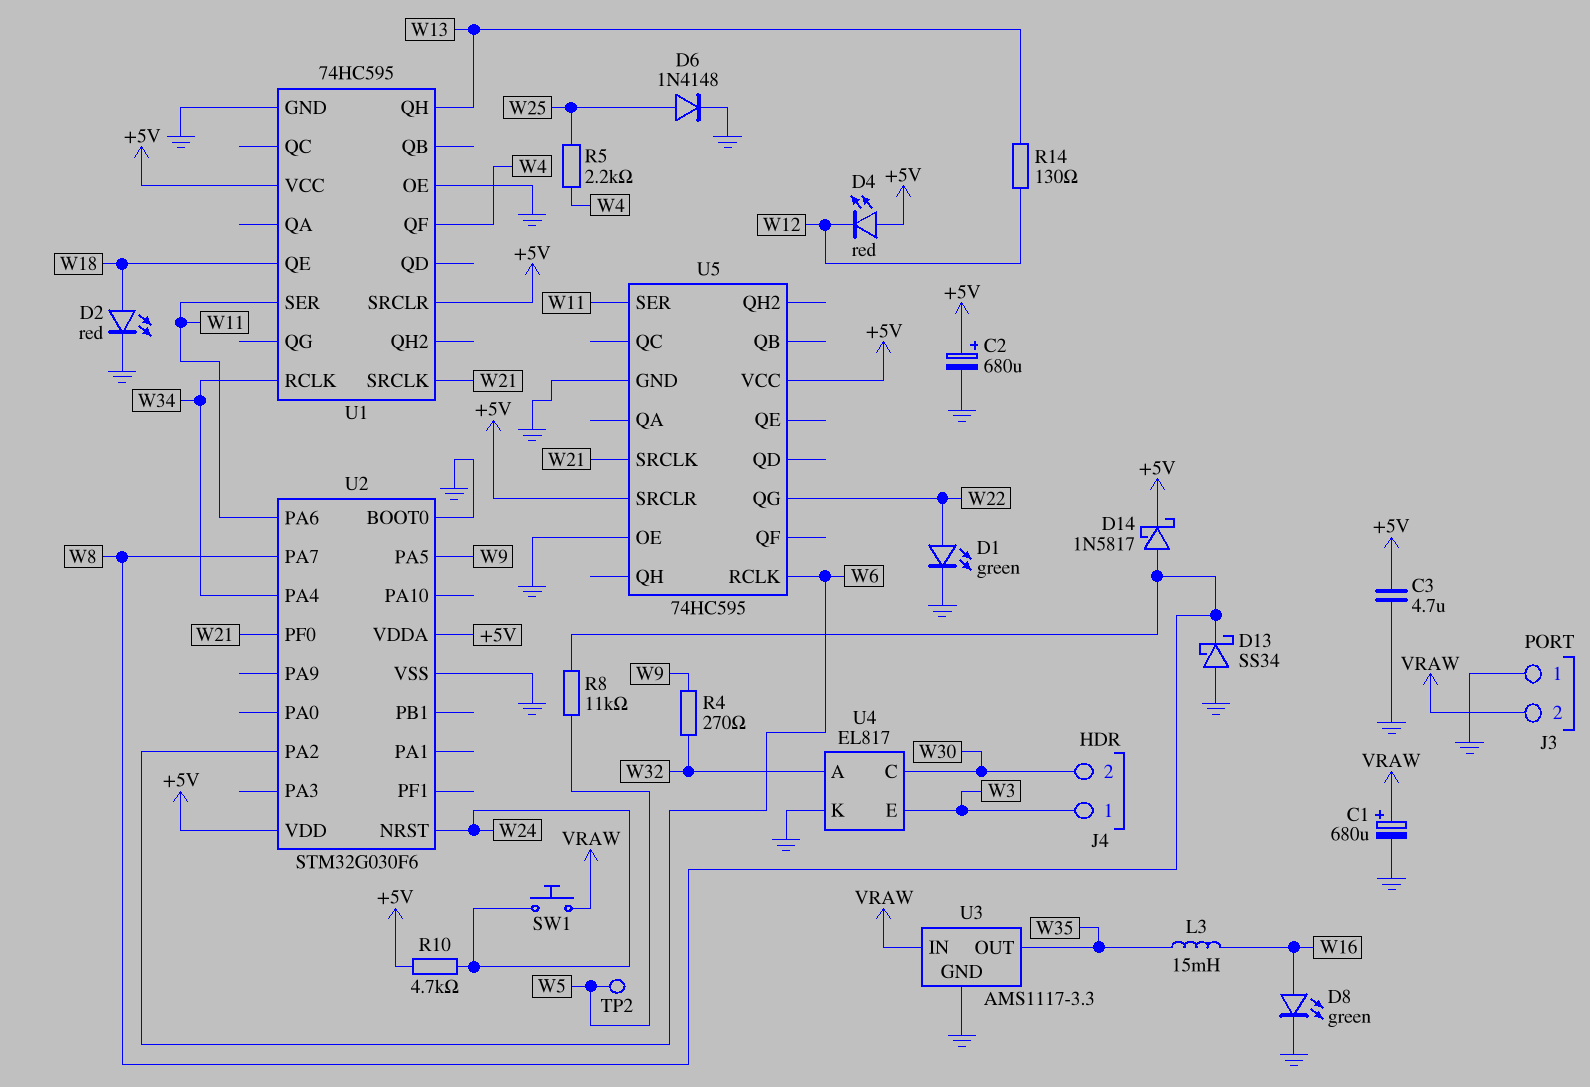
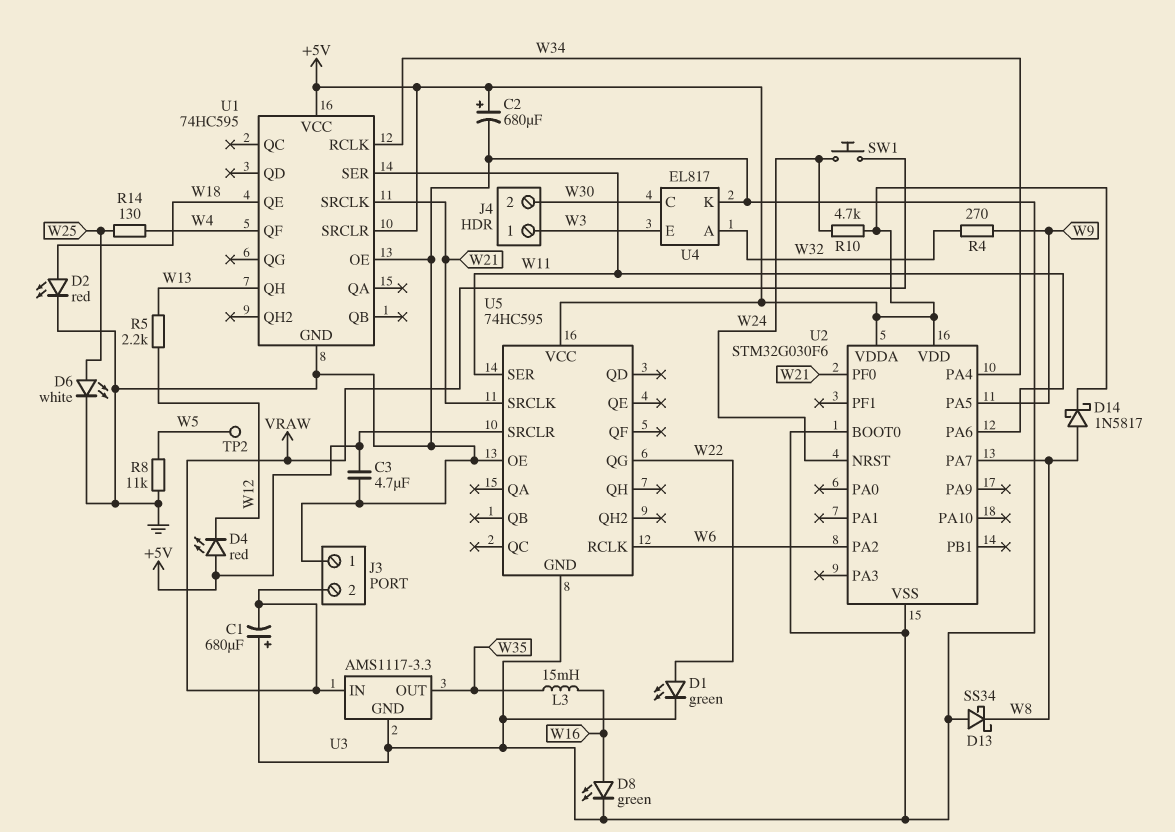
C1: 680uF (plus VRAW, minus GND) -> 680uF (plus GND, minus VRAW)
D6: diode 1N4148 (A W25, K GND) -> LED white (A W25, K GND)
R5: 2.2k (W4, W25) -> 2.2k (W12, W13)
R8: 11k (W5, W8) -> 11k (GND, W5)
R14: 130 (W12, W13) -> 130 (W4, W25)

